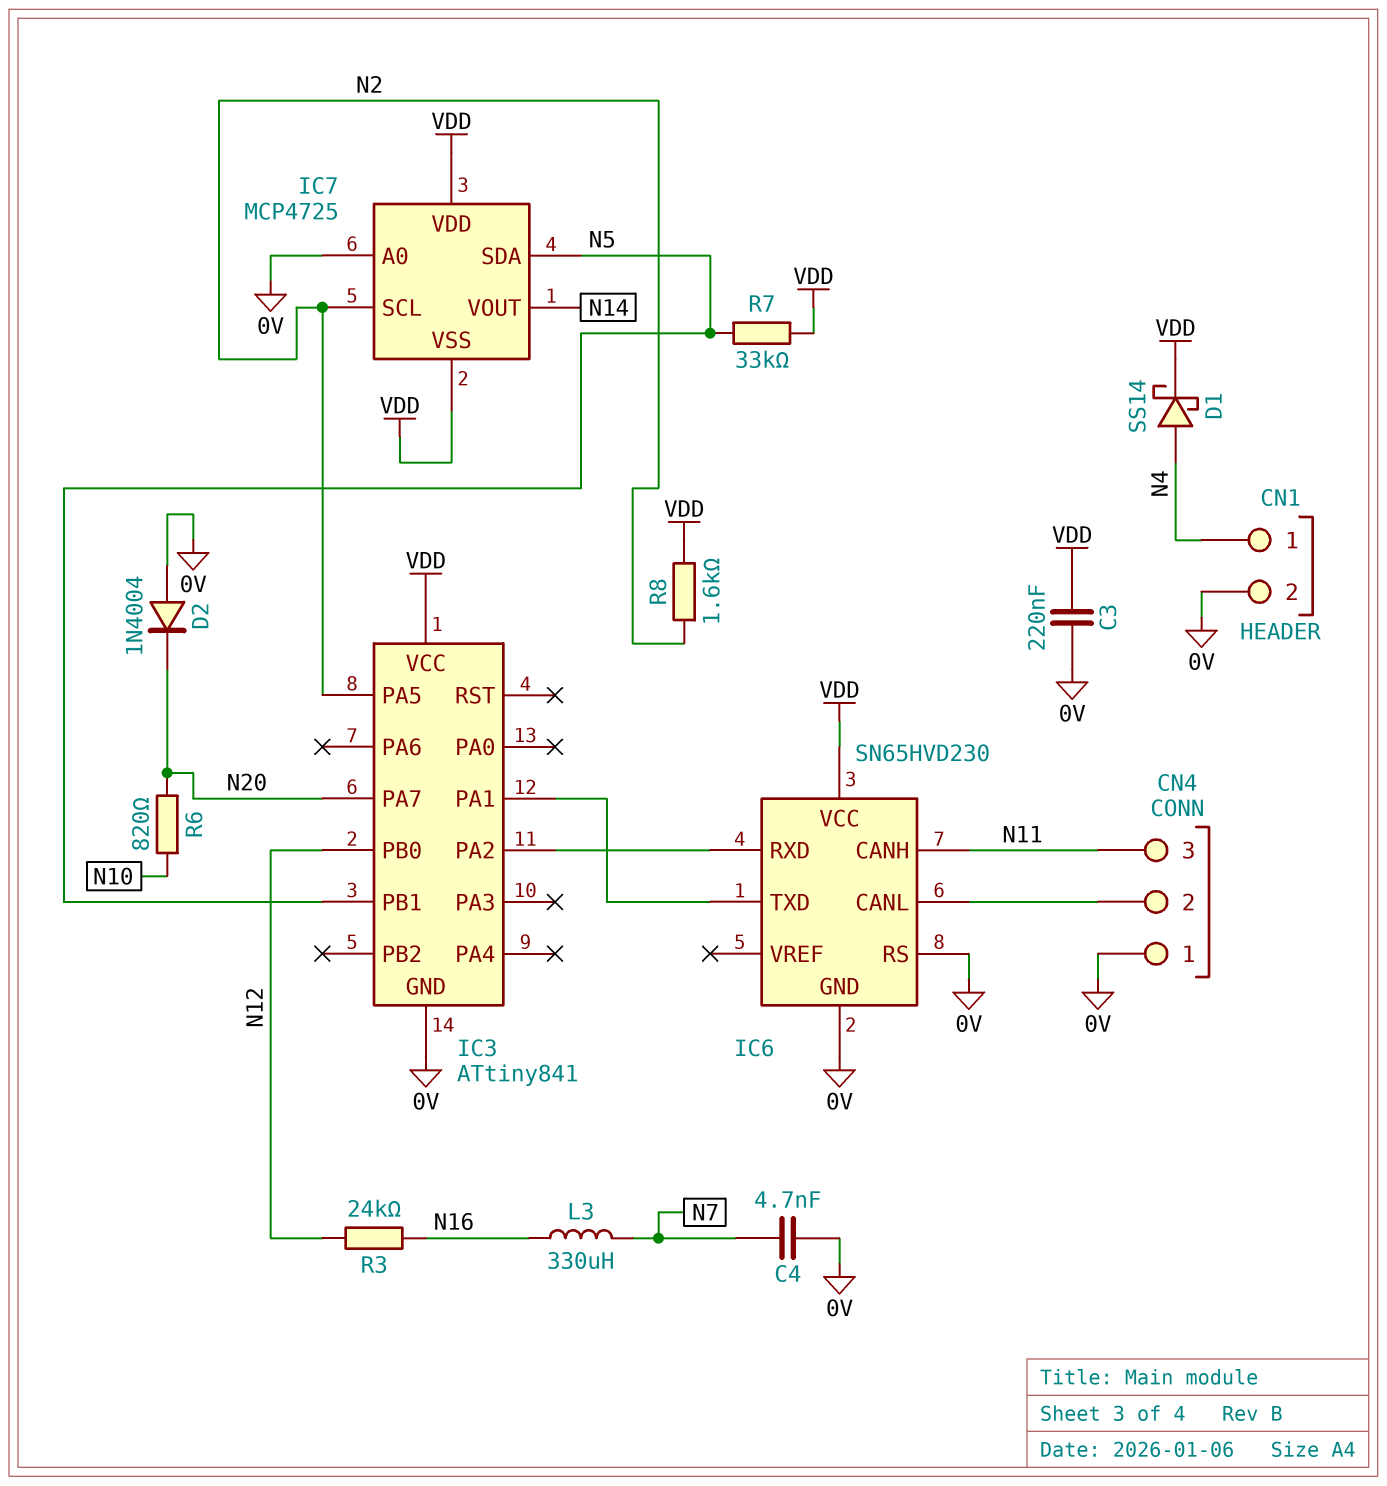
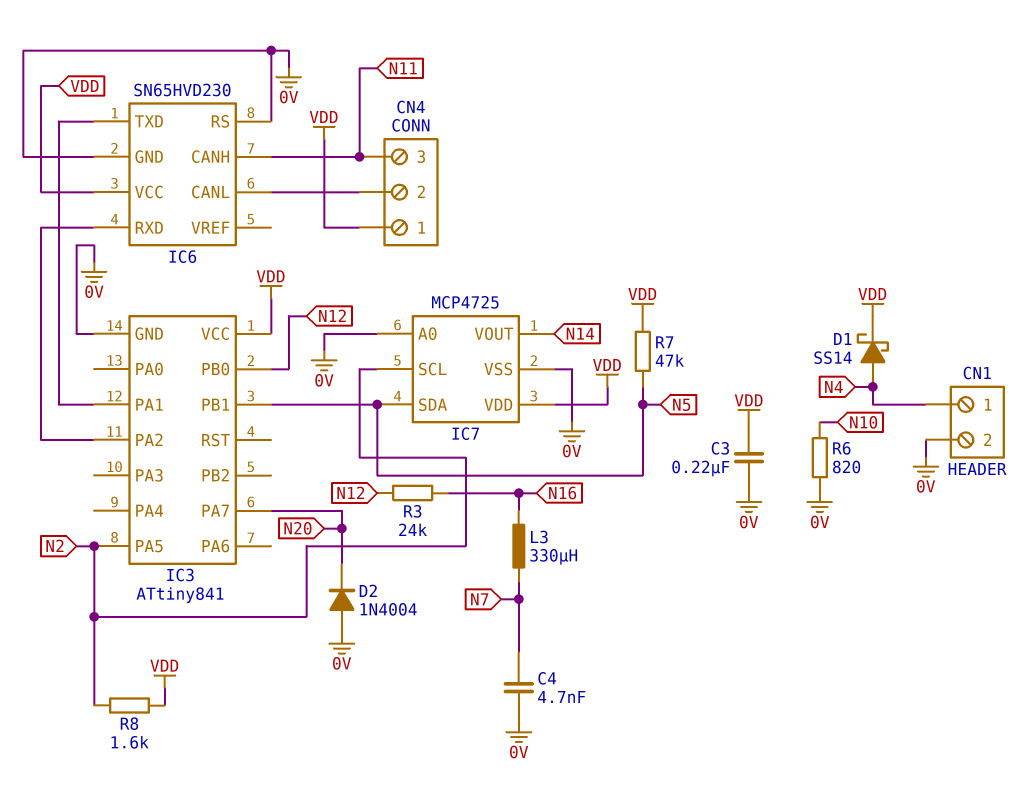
CN4 pin 1: 0V -> VDD
IC7 pin VSS: VDD -> 0V
R6: 820 (N10, N20) -> 820 (0V, N10)
R7: 33k (N5, VDD) -> 47k (N5, VDD)

